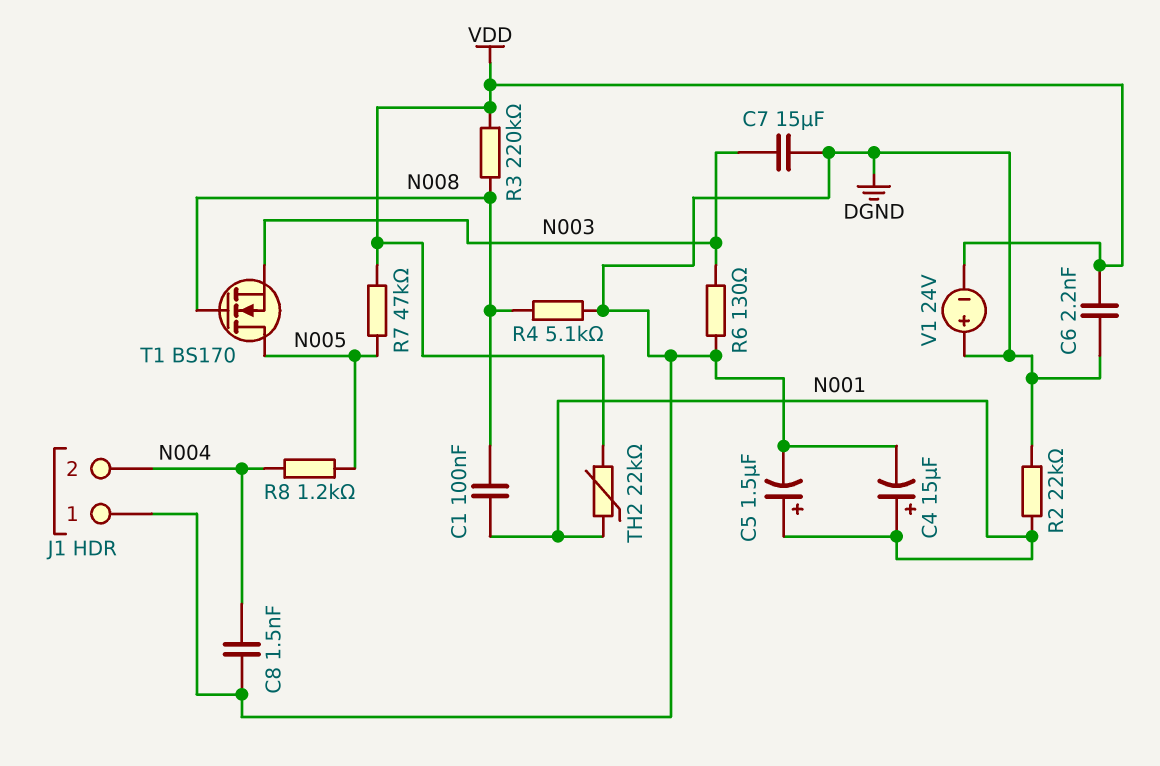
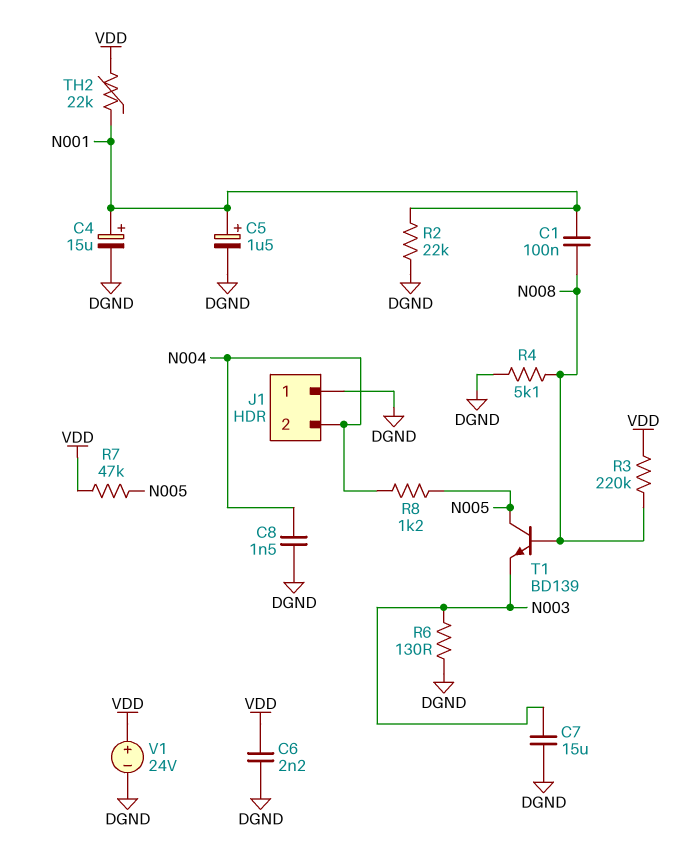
T1: NMOS BS170 (G N008, D N005, S N003) -> NPN BD139 (B N008, C N005, E N003)
V1: 24V (plus DGND, minus VDD) -> 24V (plus VDD, minus DGND)

